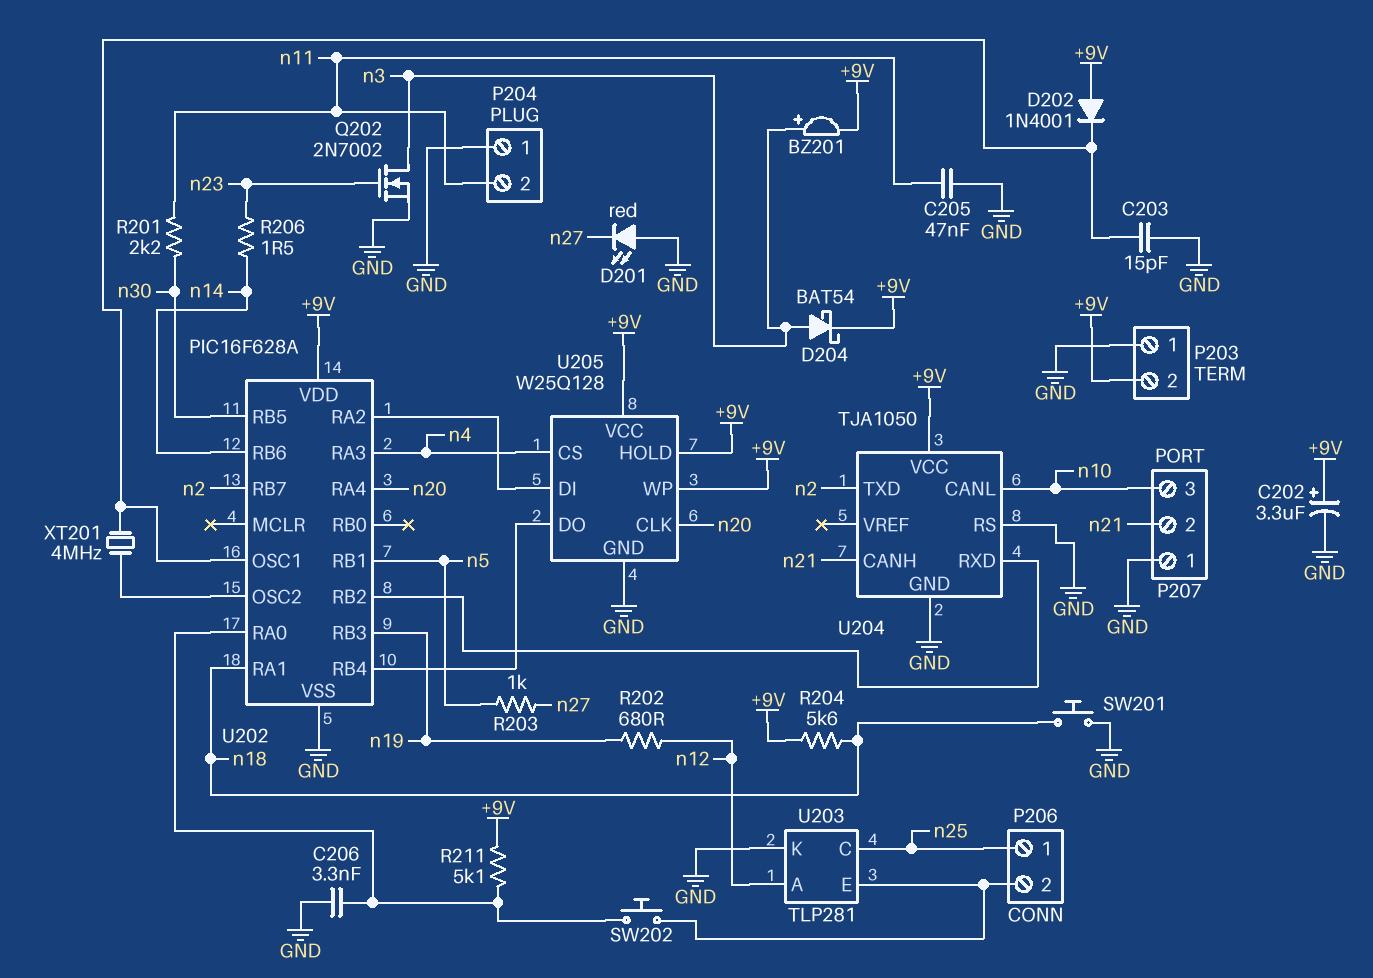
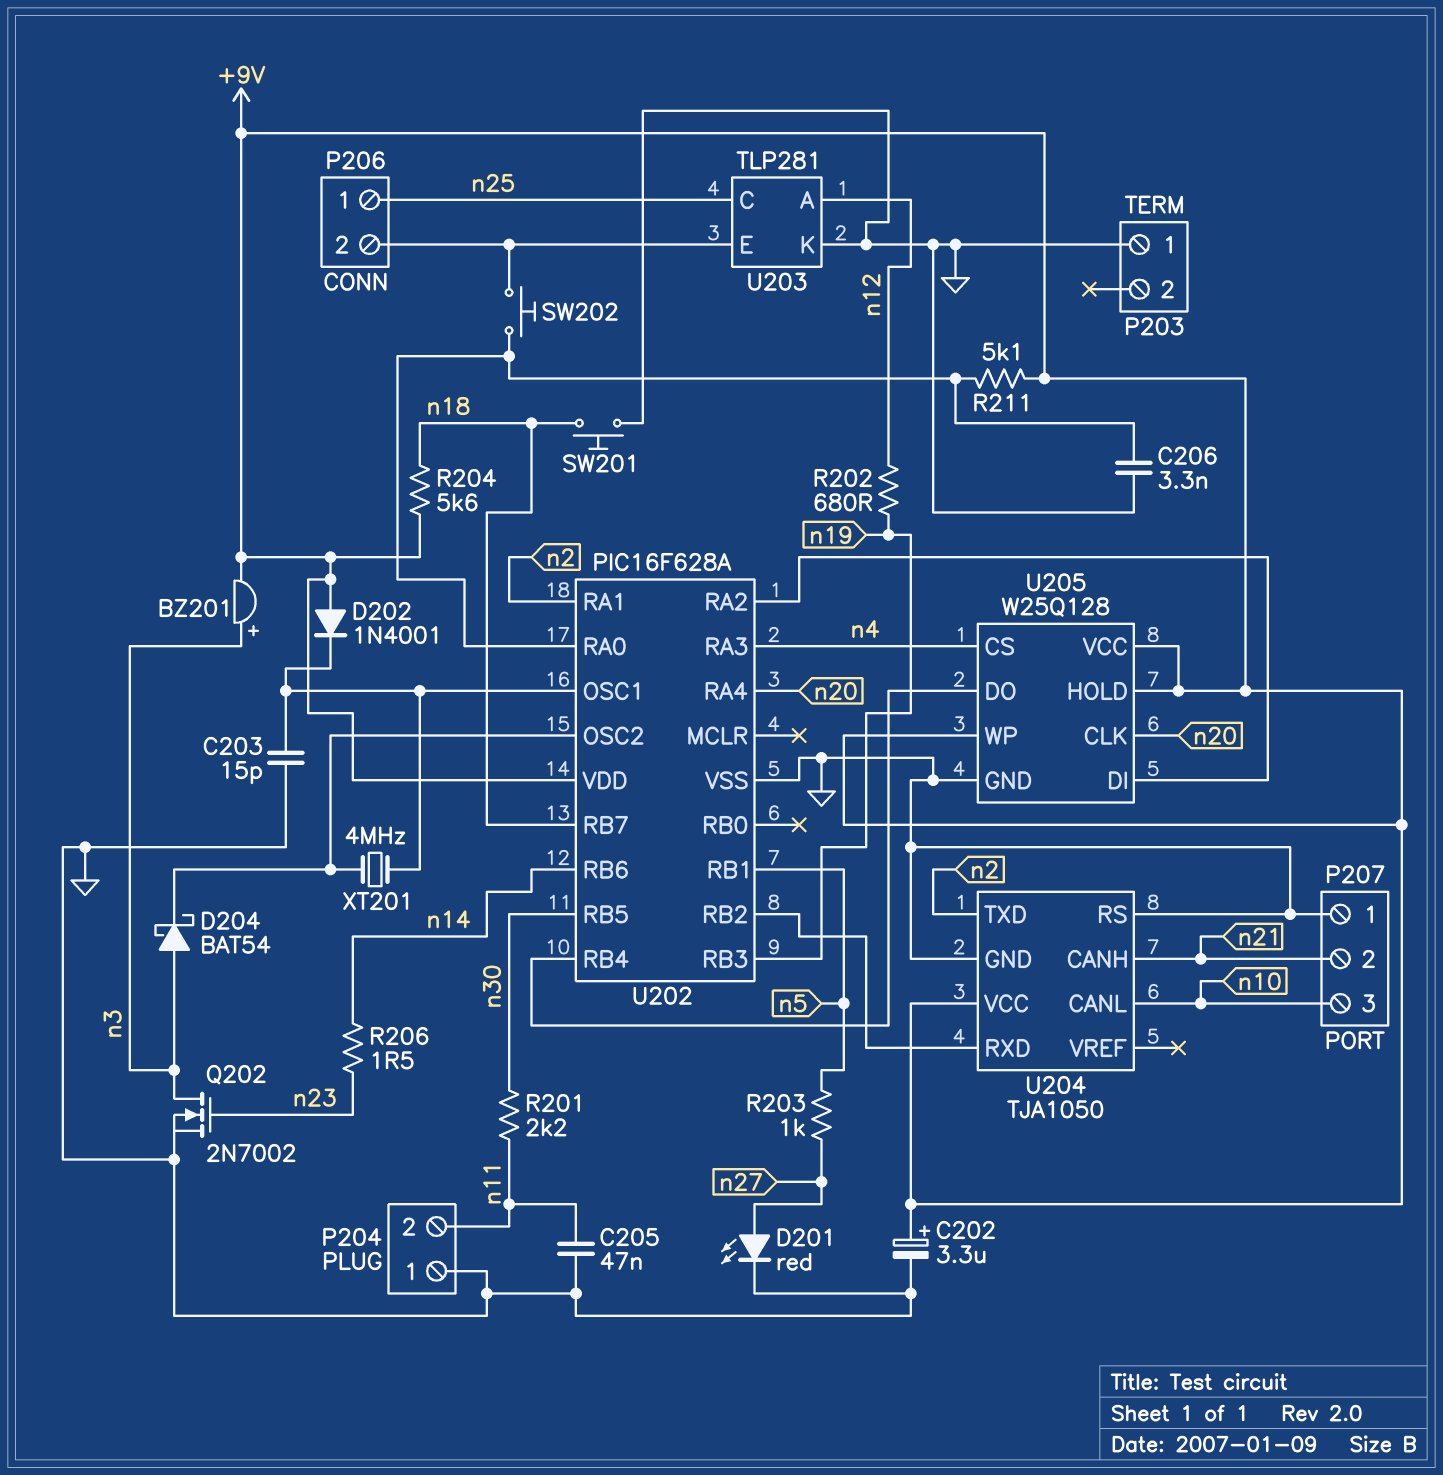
D201: LED red (A GND, K n27) -> LED red (A n27, K GND)
D204: schottky BAT54 (A n3, K +9V) -> schottky BAT54 (A n3, K U202/OSC2)
P203 pin 2: +9V -> none
U202 pin RA1: n18 -> n2
U202 pin RB7: n2 -> n18

